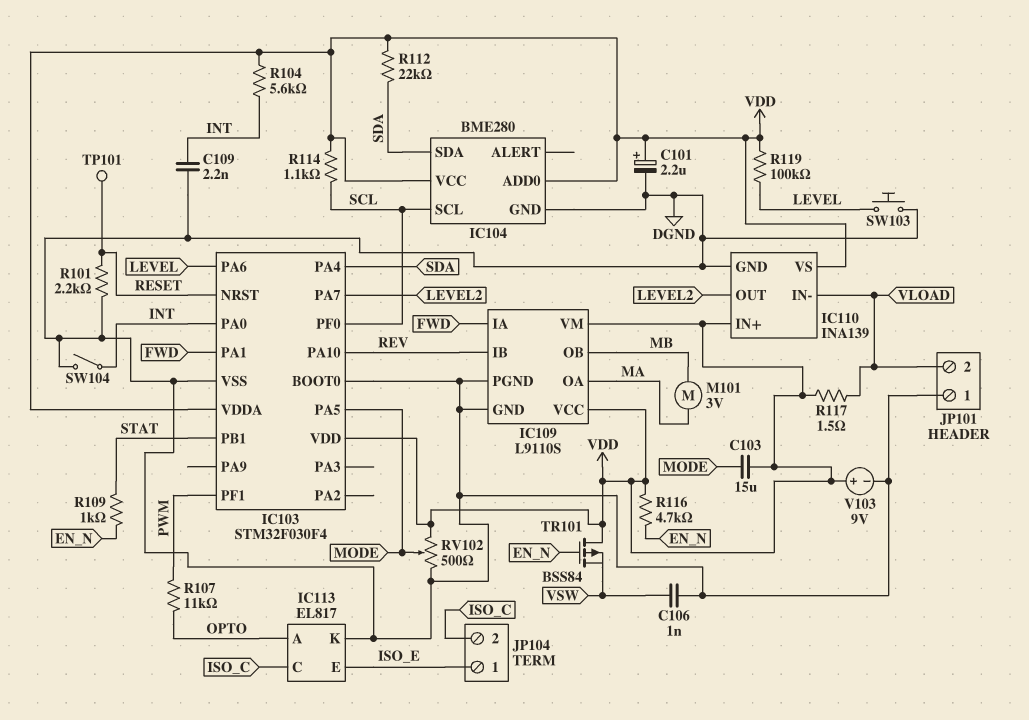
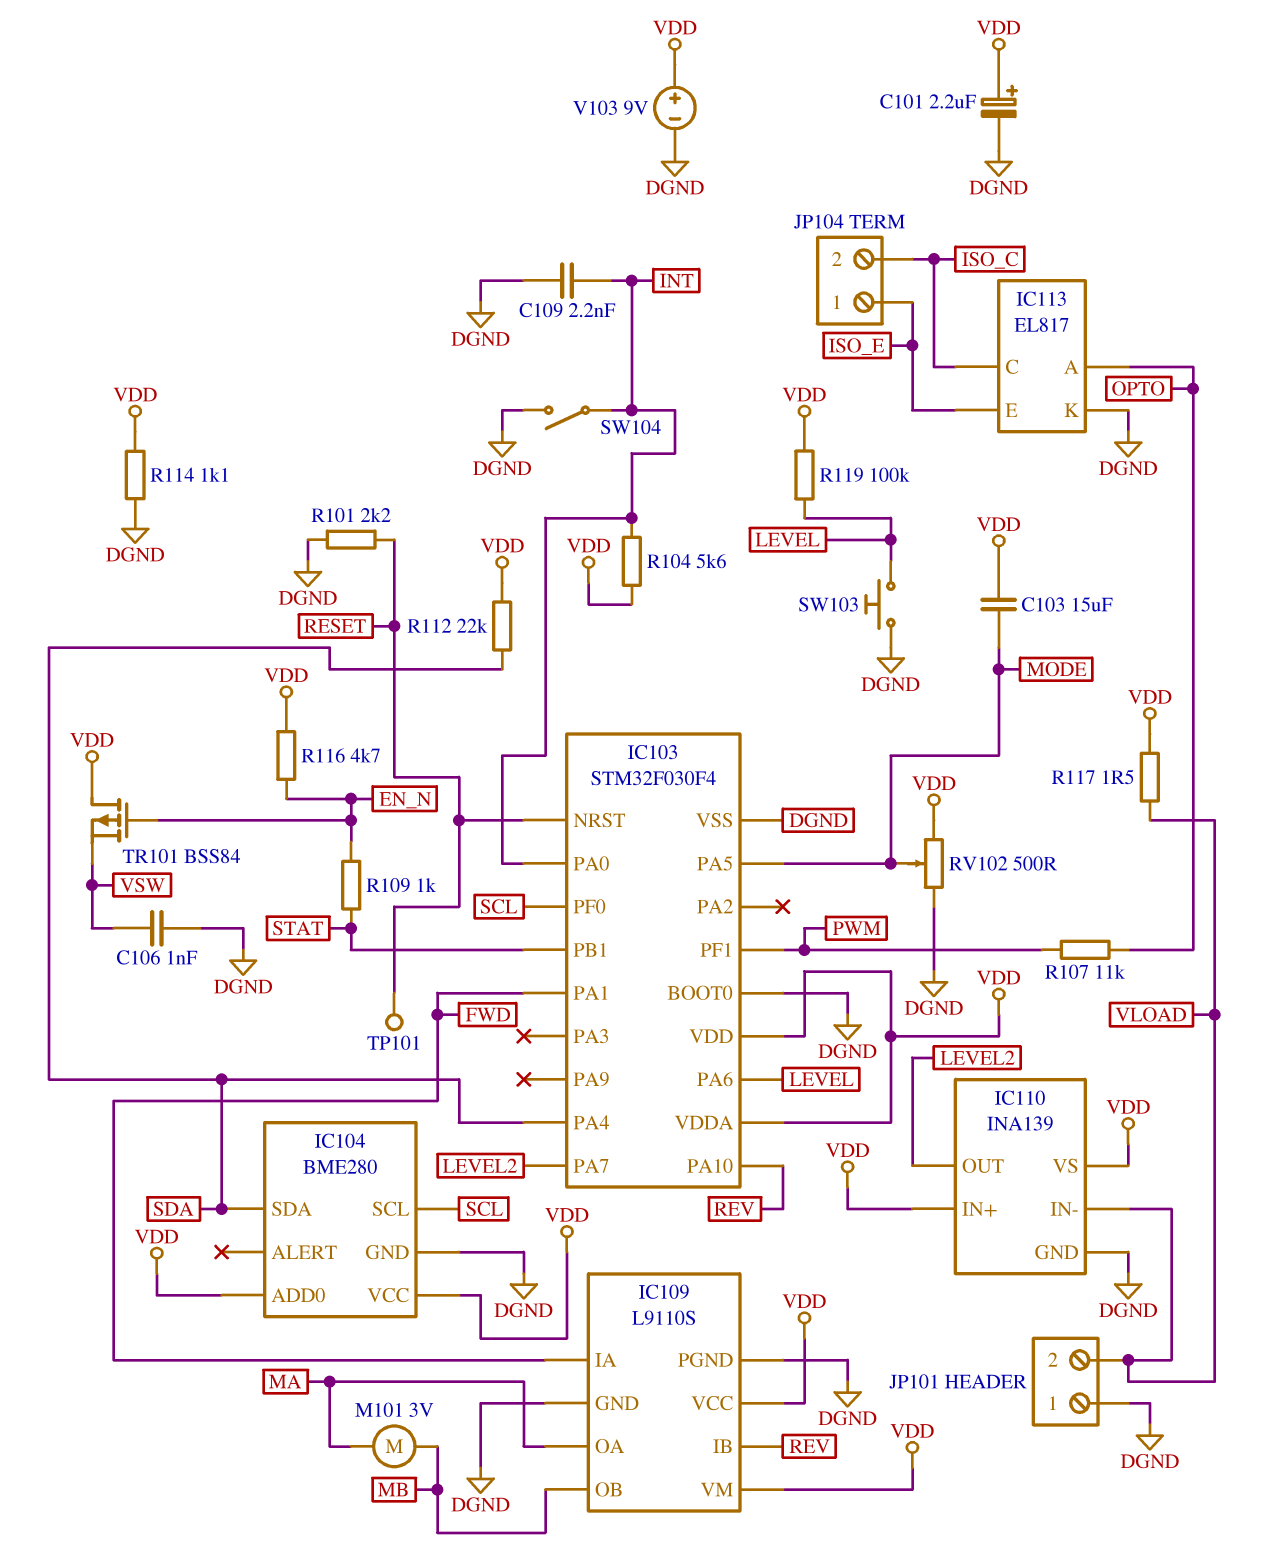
R114: 1.1k (SCL, VDD) -> 1.1k (DGND, VDD)

